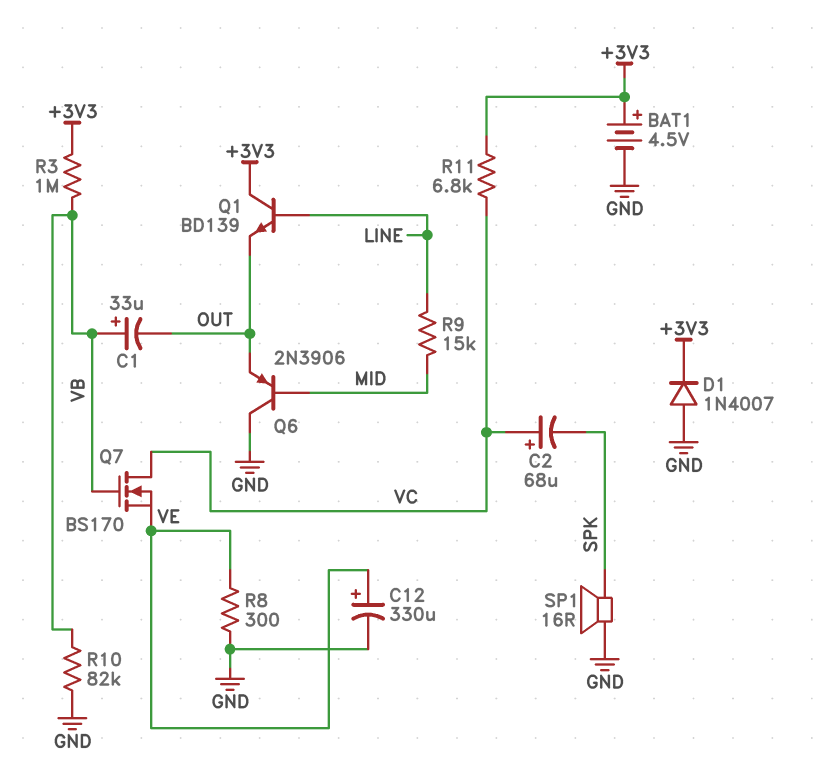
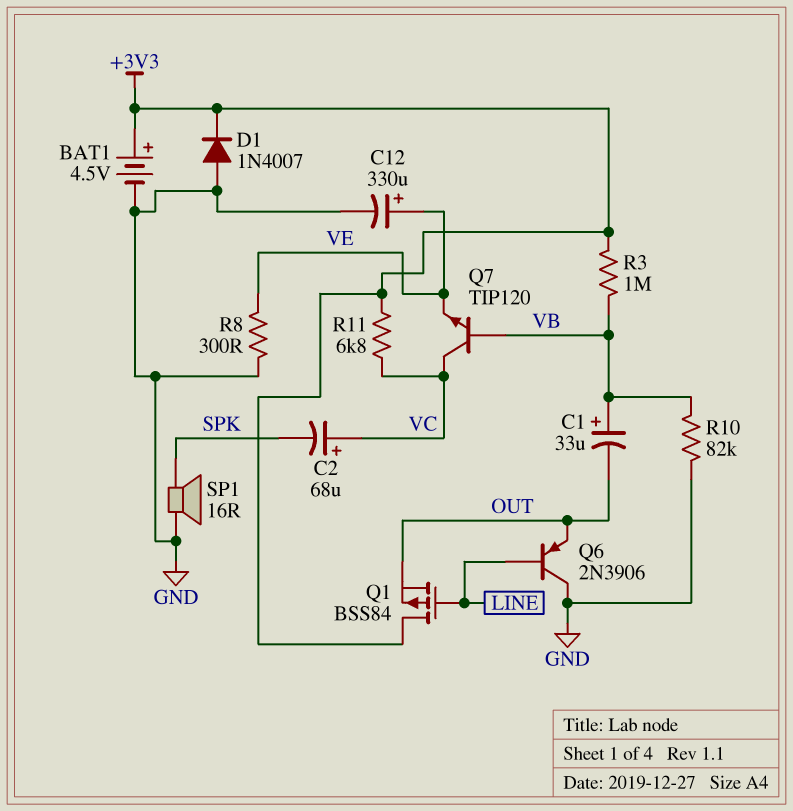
Q1: NPN BD139 (B LINE, C +3V3, E OUT) -> PMOS BSS84 (G LINE, D +3V3, S OUT)
Q6: PNP 2N3906 (B MID, C GND, E OUT) -> PNP 2N3906 (B LINE, C GND, E OUT)
Q7: NMOS BS170 (G VB, D VC, S VE) -> NPN TIP120 (B VB, C VC, E VE)
R9: 15k (LINE, MID) -> none

